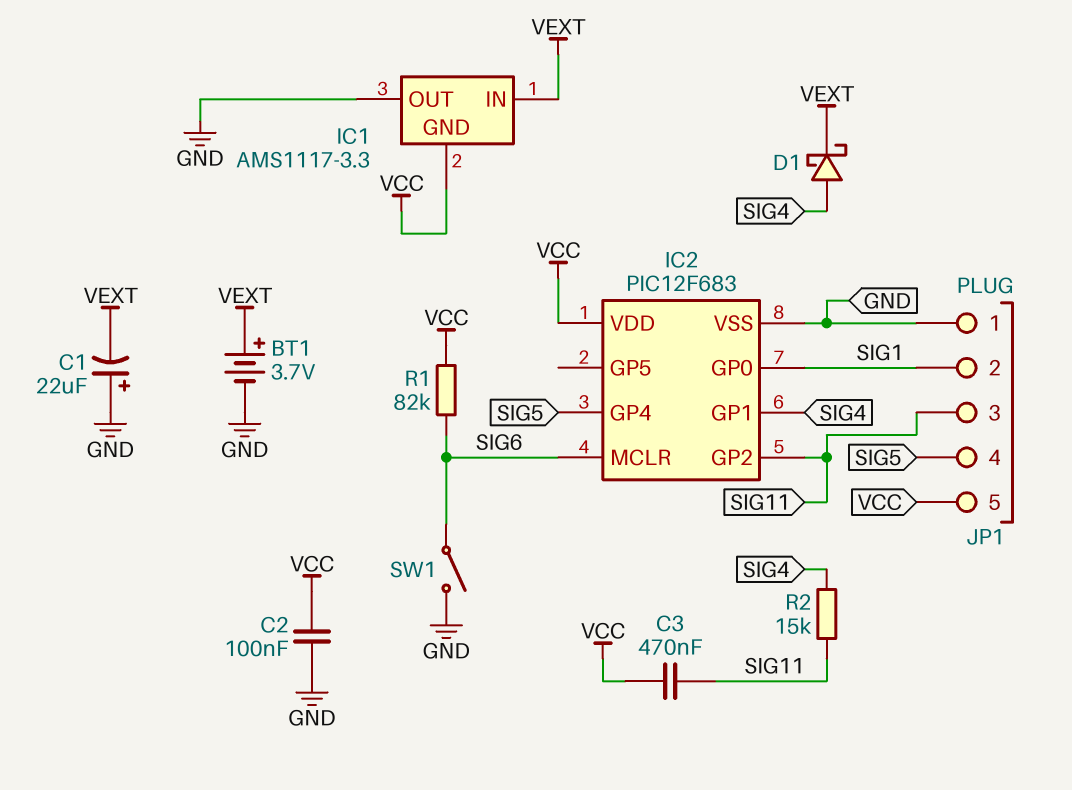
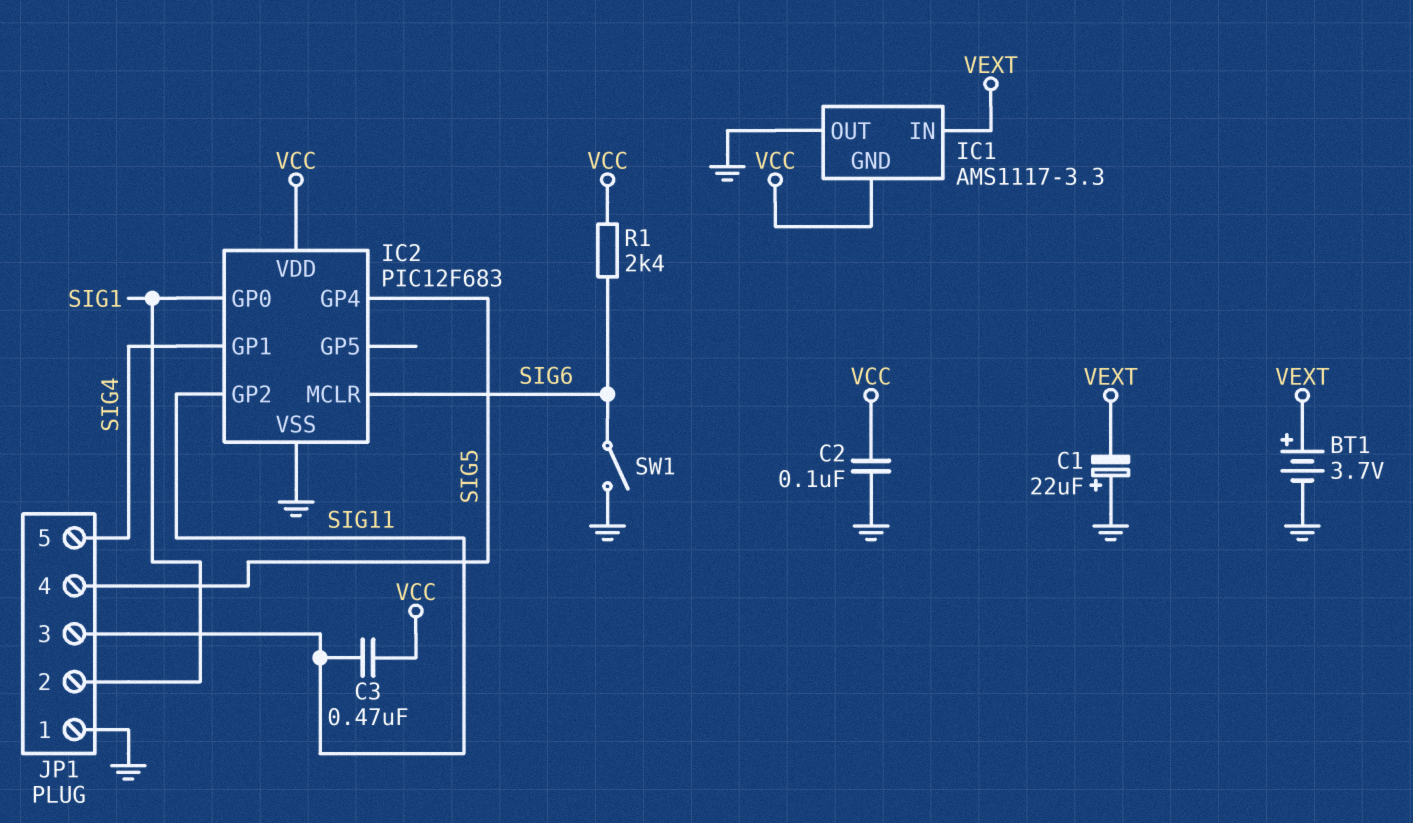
D1: schottky (A SIG4, K VEXT) -> none
JP1 pin 5: VCC -> SIG4
R1: 82k (SIG6, VCC) -> 2.4k (SIG6, VCC)
R2: 15k (SIG4, SIG11) -> none

